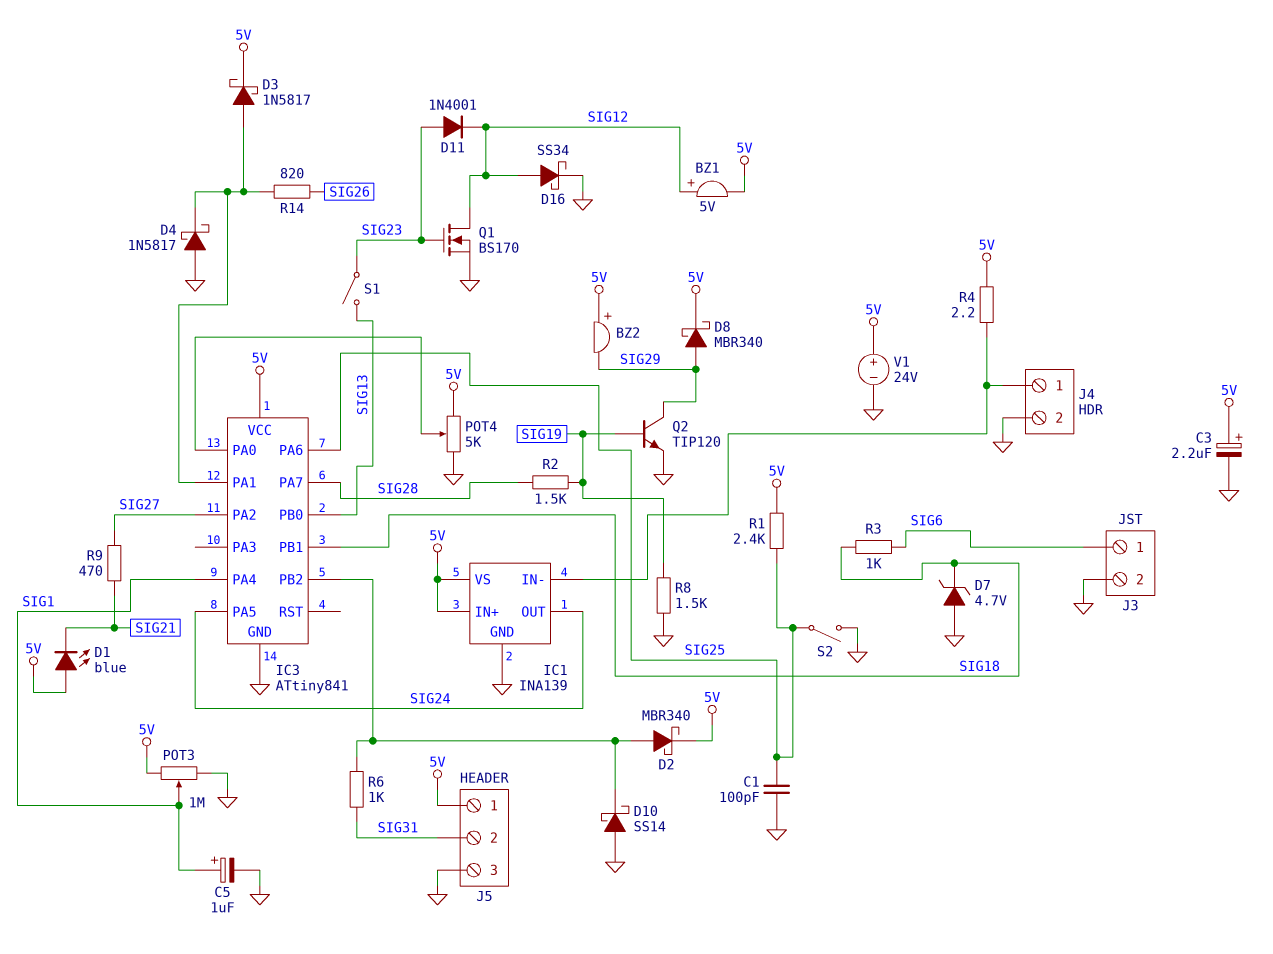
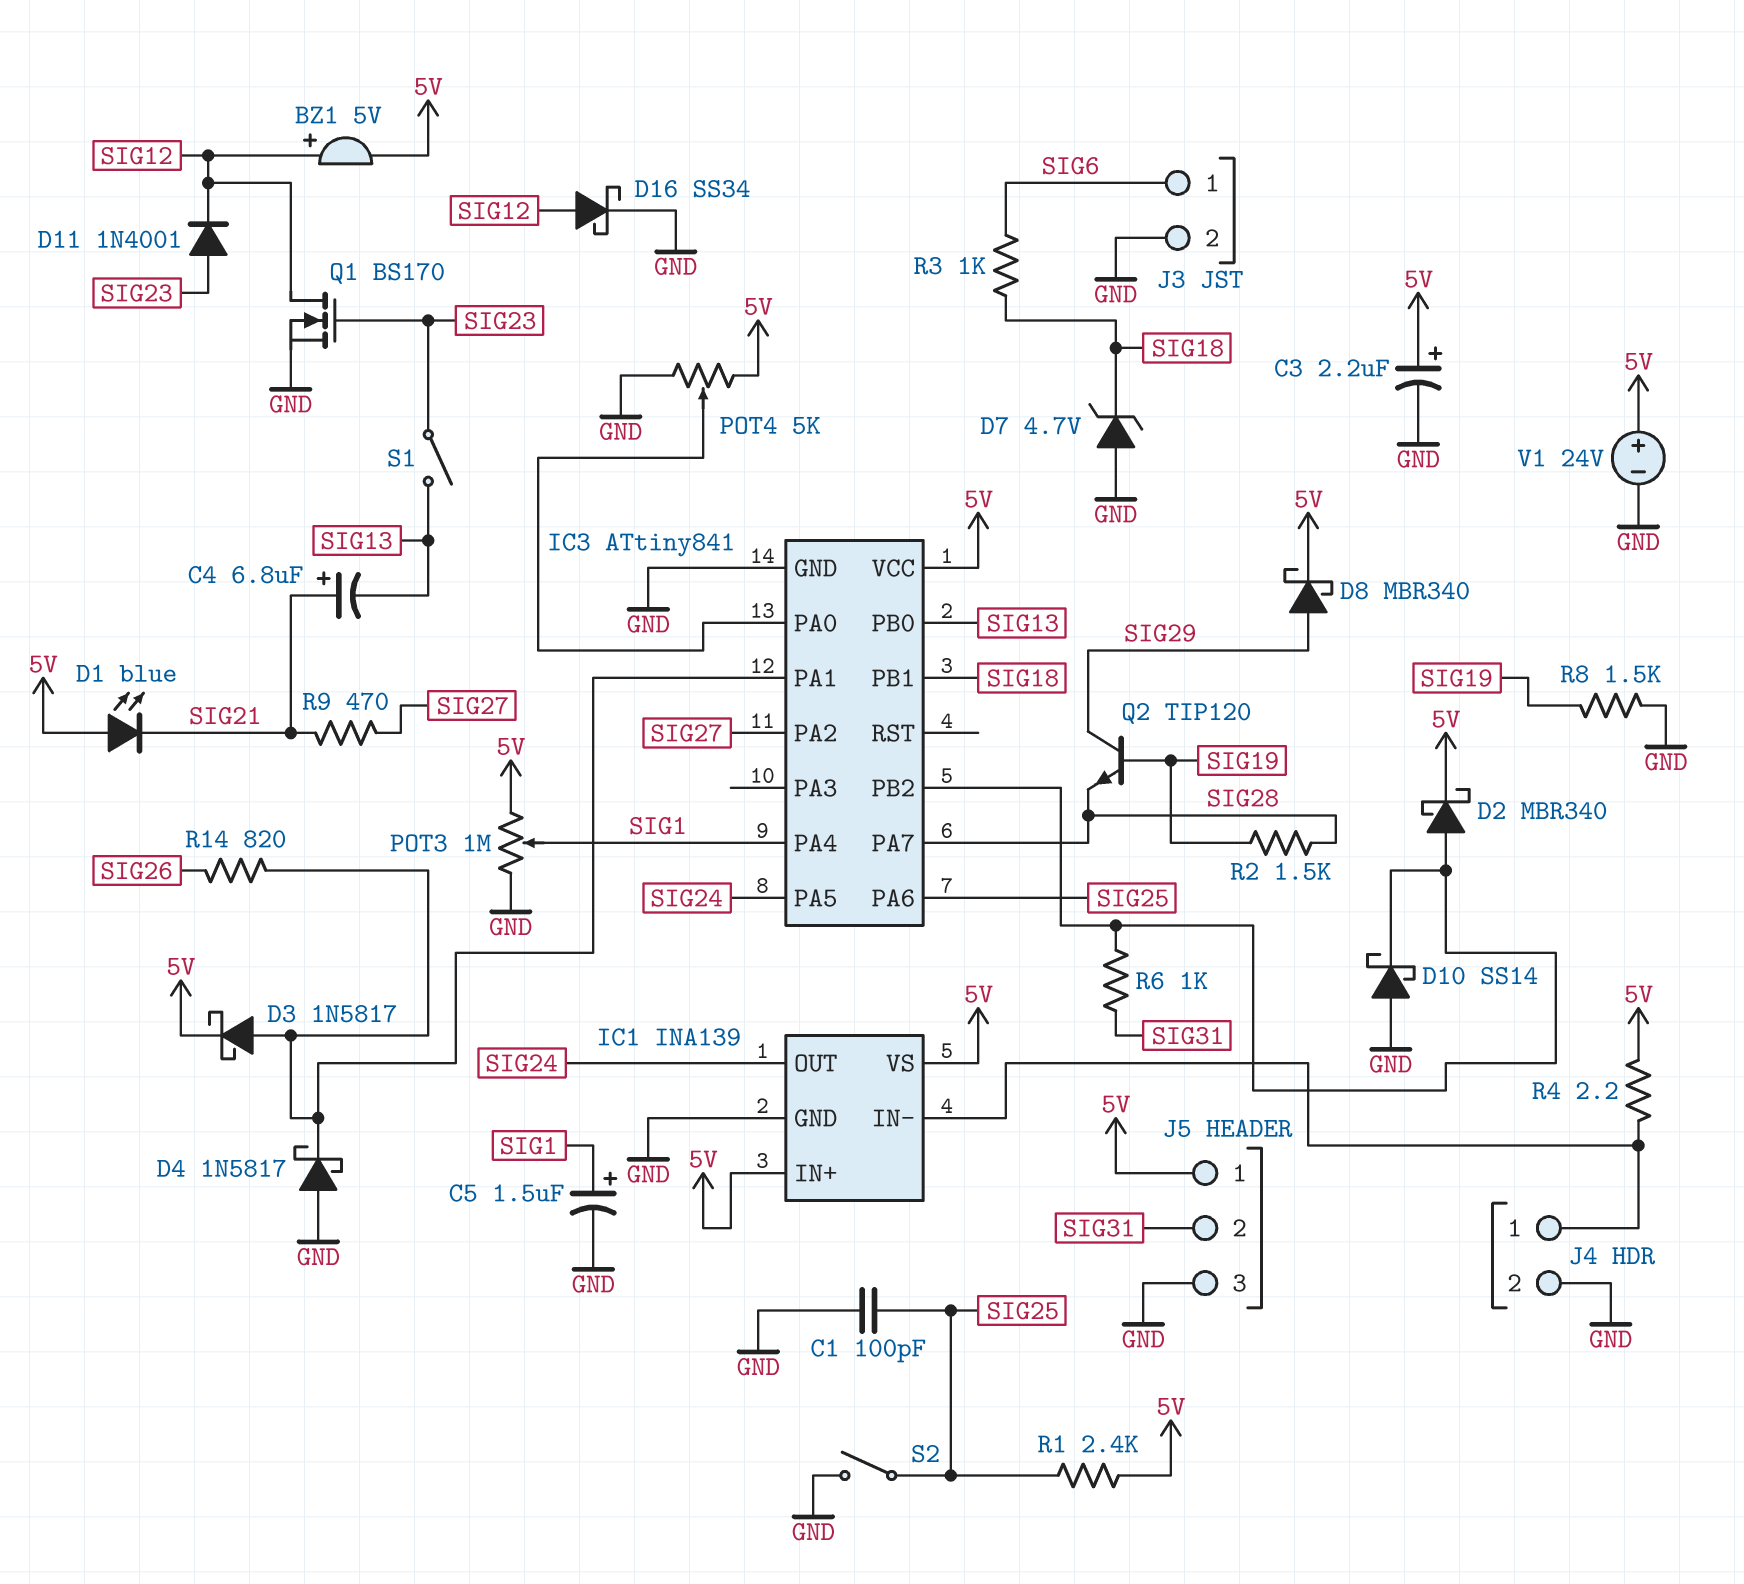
BZ2: buzzer (plus 5V, minus SIG29) -> none
C4: none -> 6.8uF (plus SIG21, minus SIG13)
C5: 1uF (plus SIG1, minus GND) -> 1.5uF (plus SIG1, minus GND)
Q2: NPN TIP120 (B SIG19, C SIG29, E GND) -> NPN TIP120 (B SIG19, C SIG29, E SIG28)

